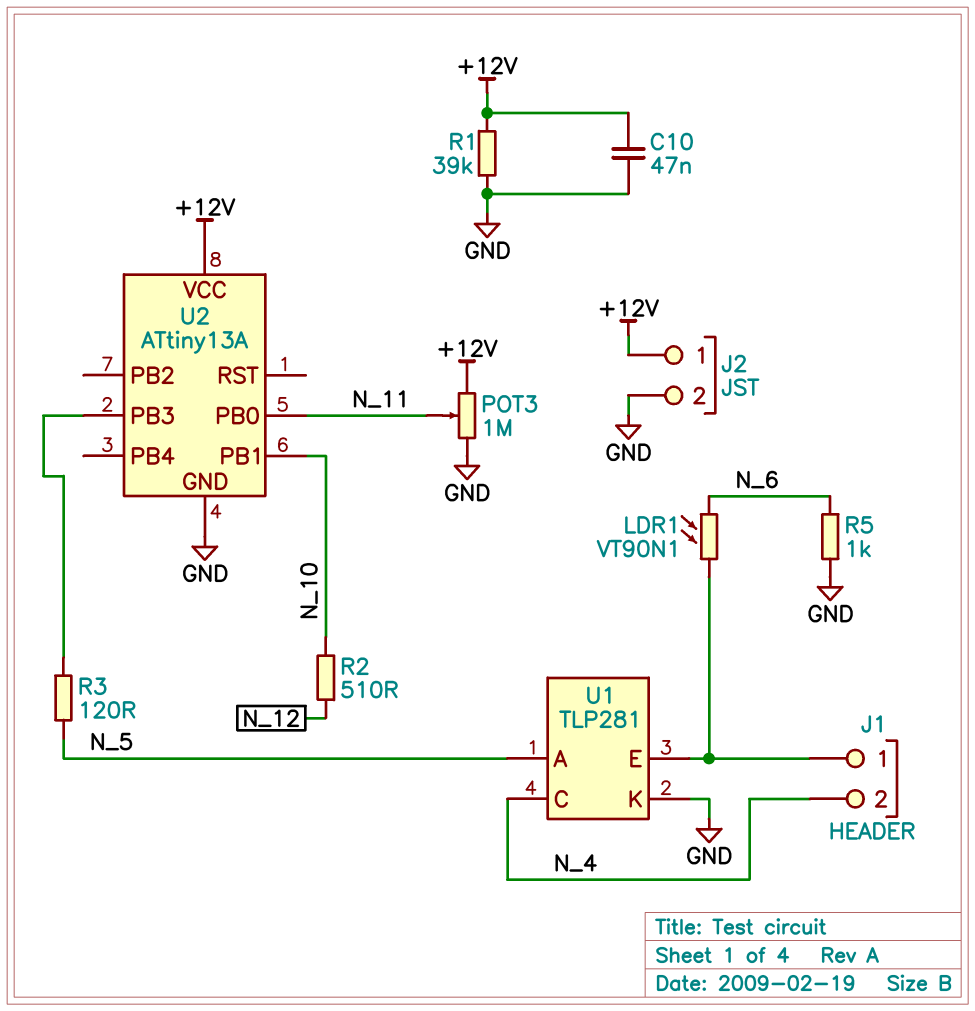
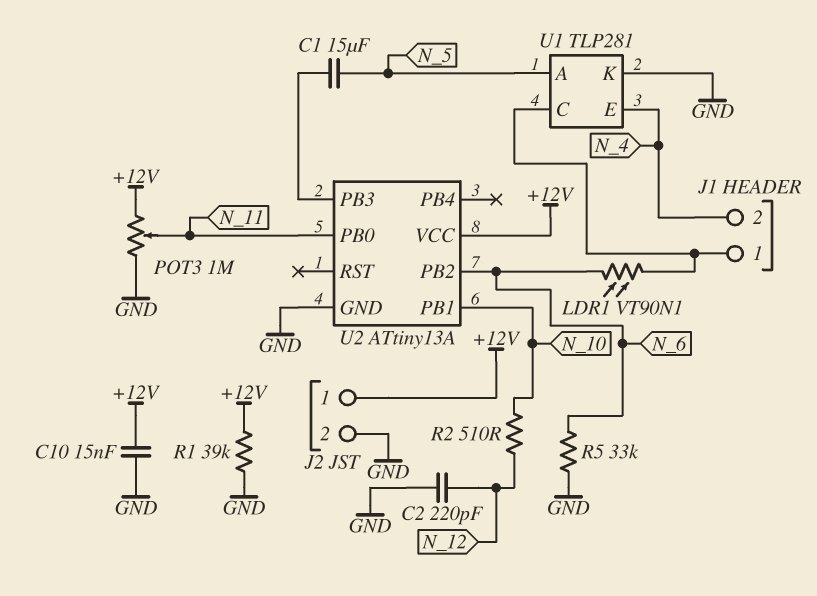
C1: none -> 15uF (N_5, U2/PB3)
C2: none -> 220pF (GND, N_12)
C10: 47nF (+12V, GND) -> 15nF (+12V, GND)
R3: 120 (N_5, U2/PB3) -> none
R5: 1k (GND, N_6) -> 33k (GND, N_6)
U1 pin C: N_4 -> J1/1
U1 pin E: J1/1 -> N_4
U2 pin PB2: none -> N_6

